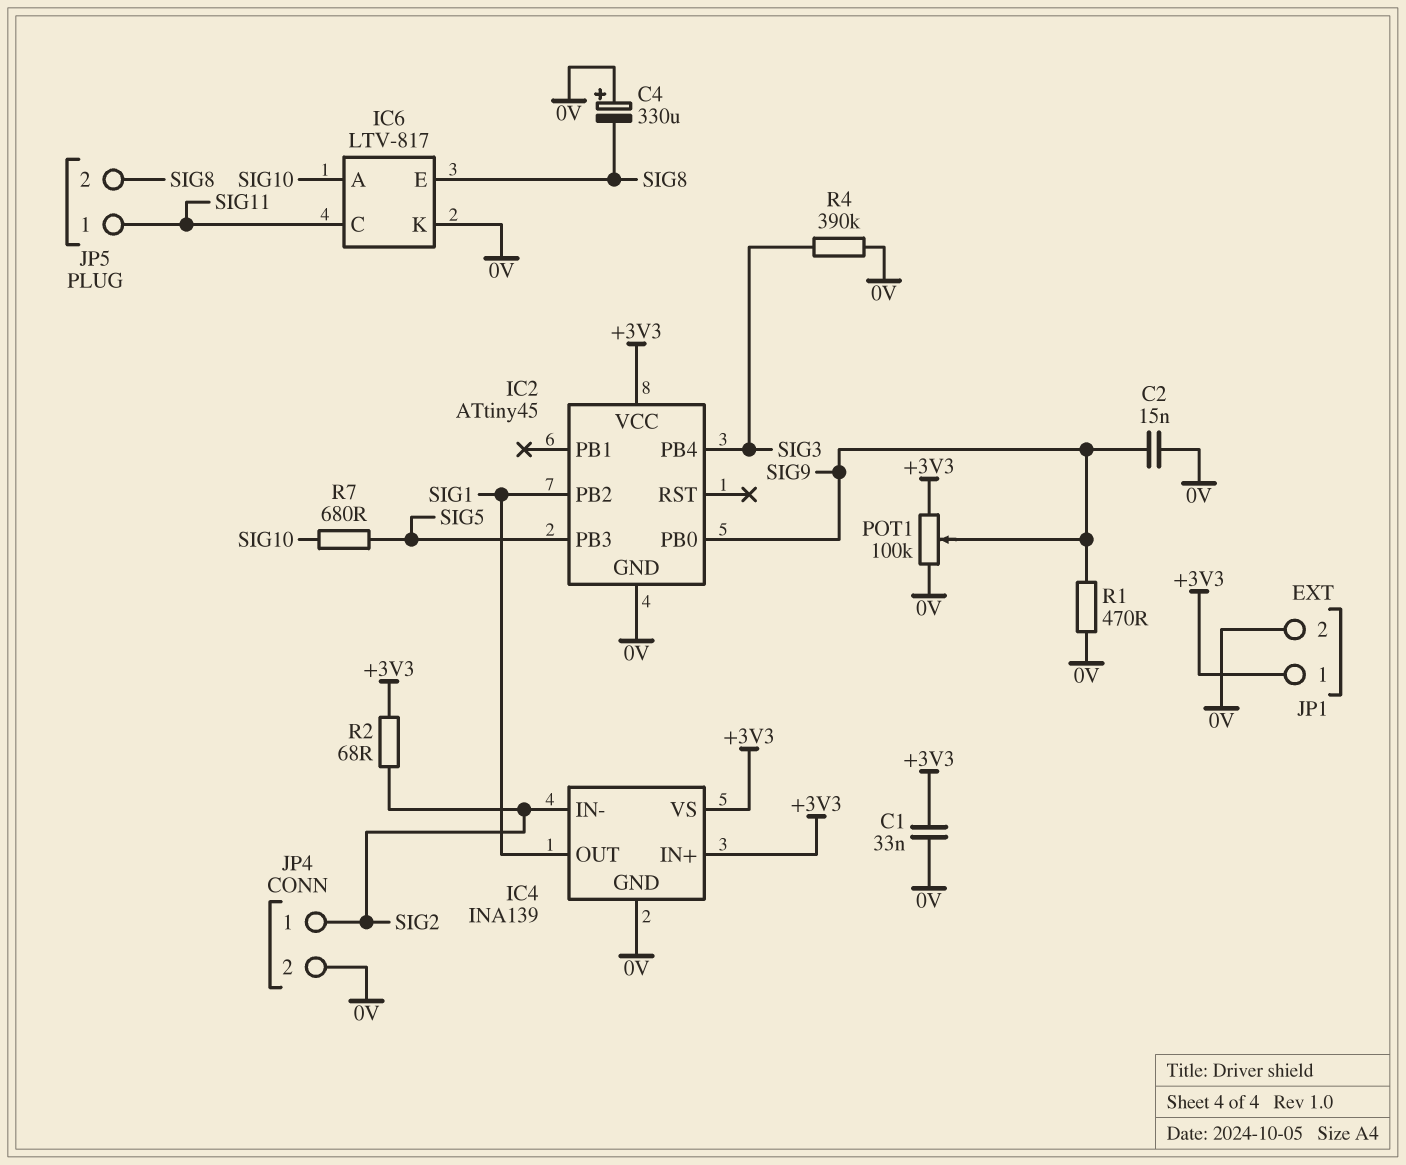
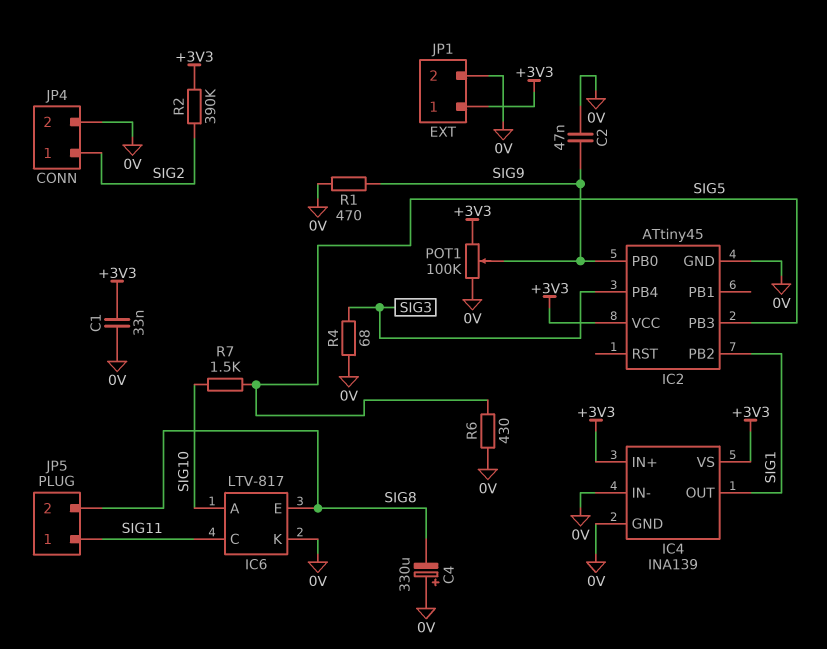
C2: 15nF (0V, SIG9) -> 47nF (0V, SIG9)
IC4 pin IN-: SIG2 -> 0V
R2: 68 (+3V3, SIG2) -> 390k (+3V3, SIG2)
R4: 390k (0V, SIG3) -> 68 (0V, SIG3)
R6: none -> 430 (0V, SIG5)
R7: 680 (SIG5, SIG10) -> 1.5k (SIG5, SIG10)

